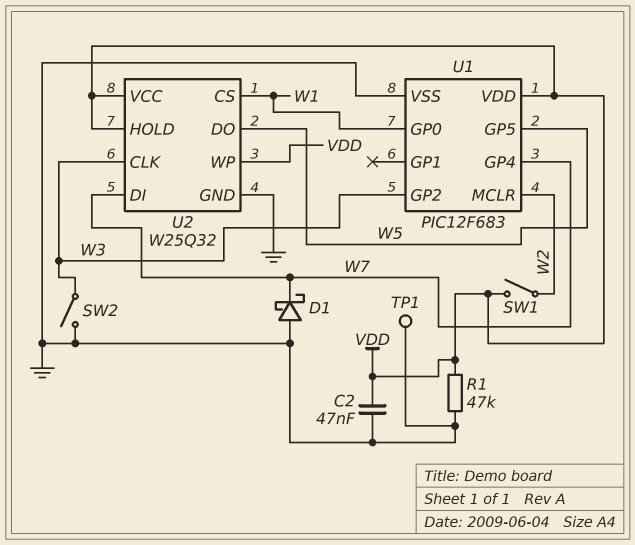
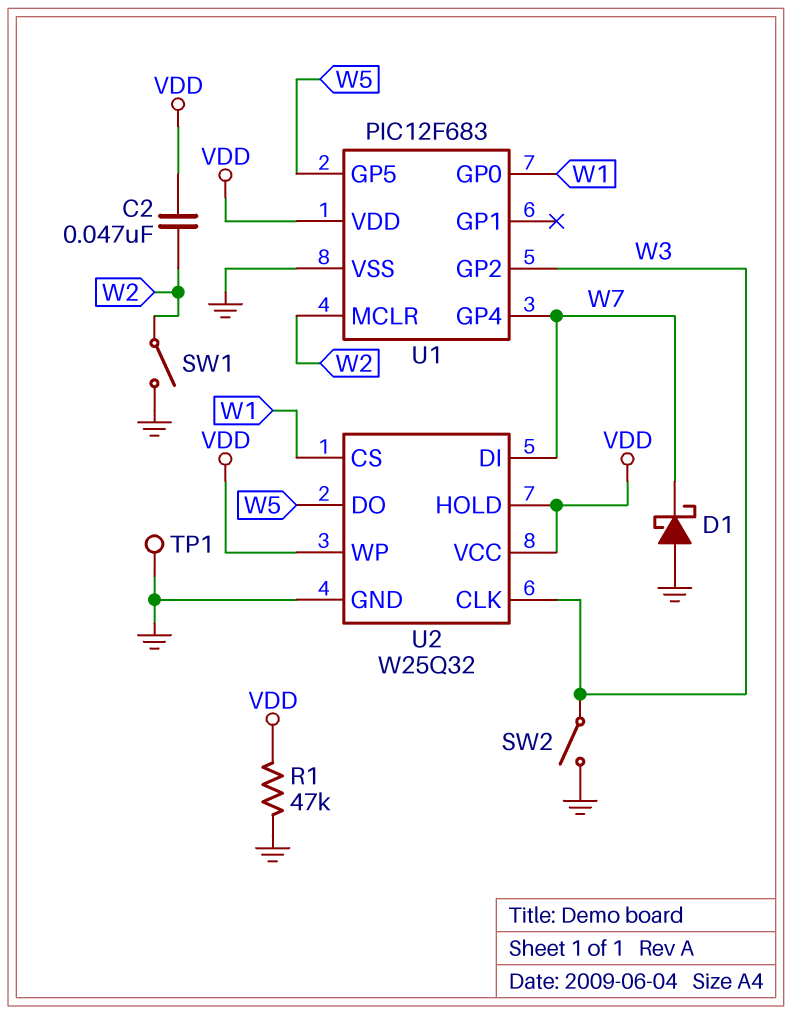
C2: 47nF (GND, VDD) -> 47nF (VDD, W2)
SW1: switch (VDD, W2) -> switch (GND, W2)

